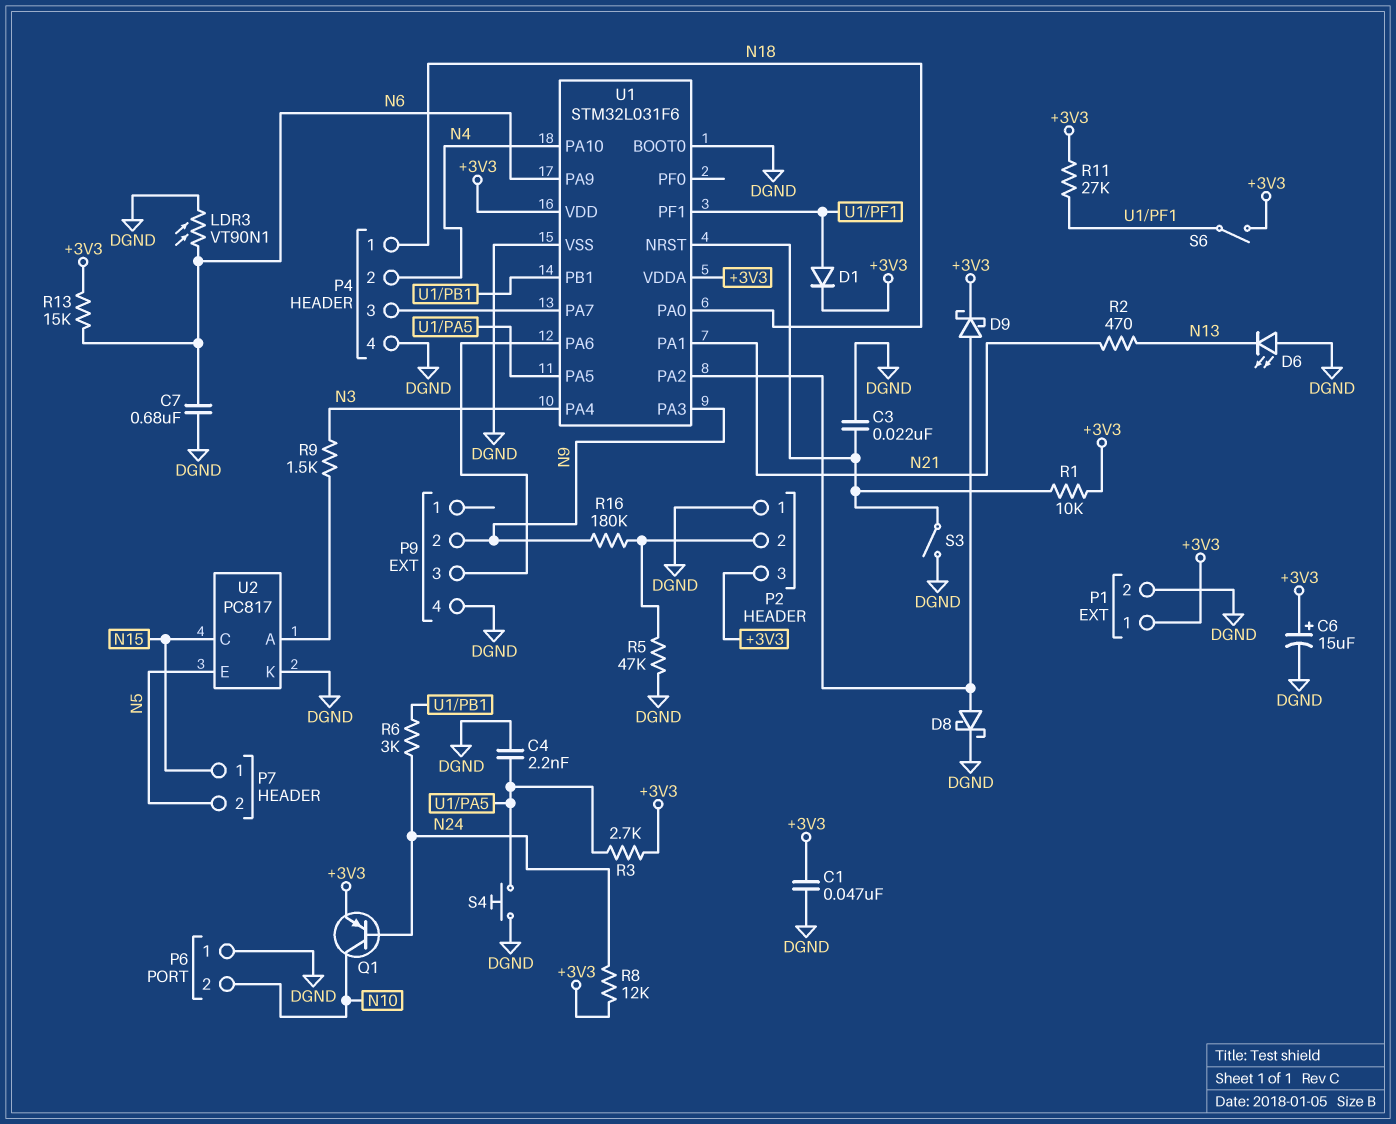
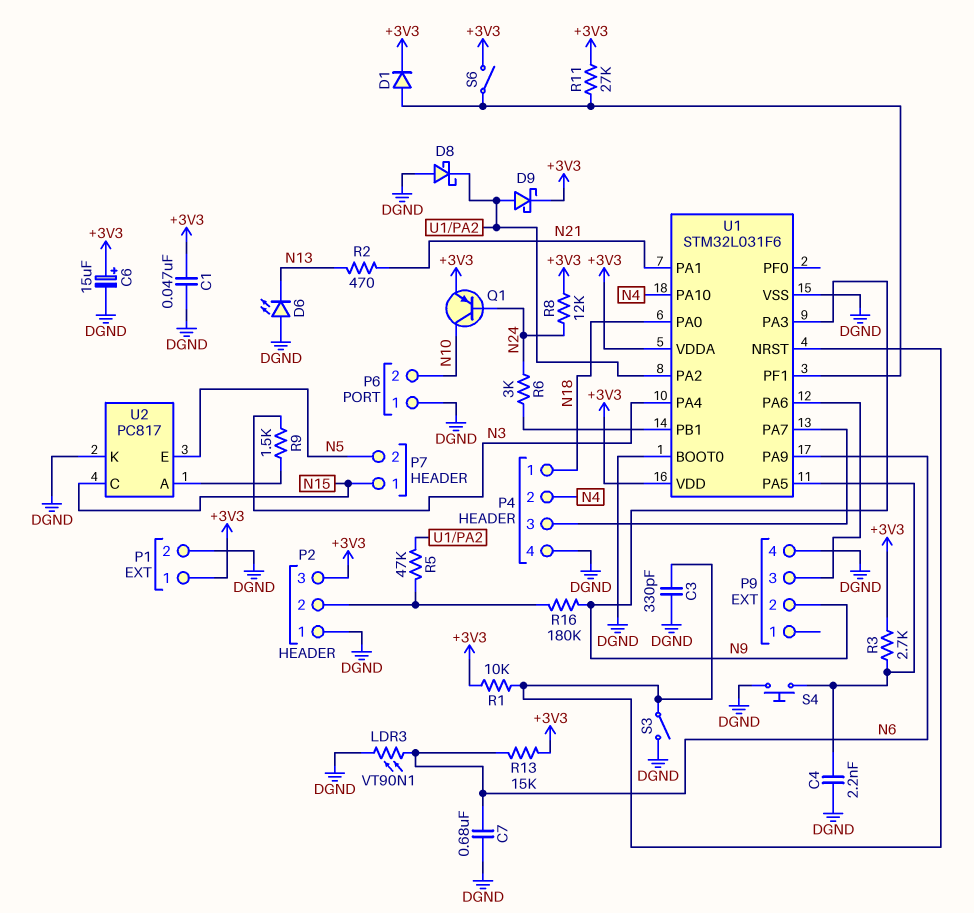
C3: 22nF (DGND, U1/NRST) -> 330pF (DGND, U1/NRST)
D8: schottky (A U1/PA2, K DGND) -> schottky (A DGND, K U1/PA2)
R5: 47k (DGND, P2/2) -> 47k (P2/2, U1/PA2)

